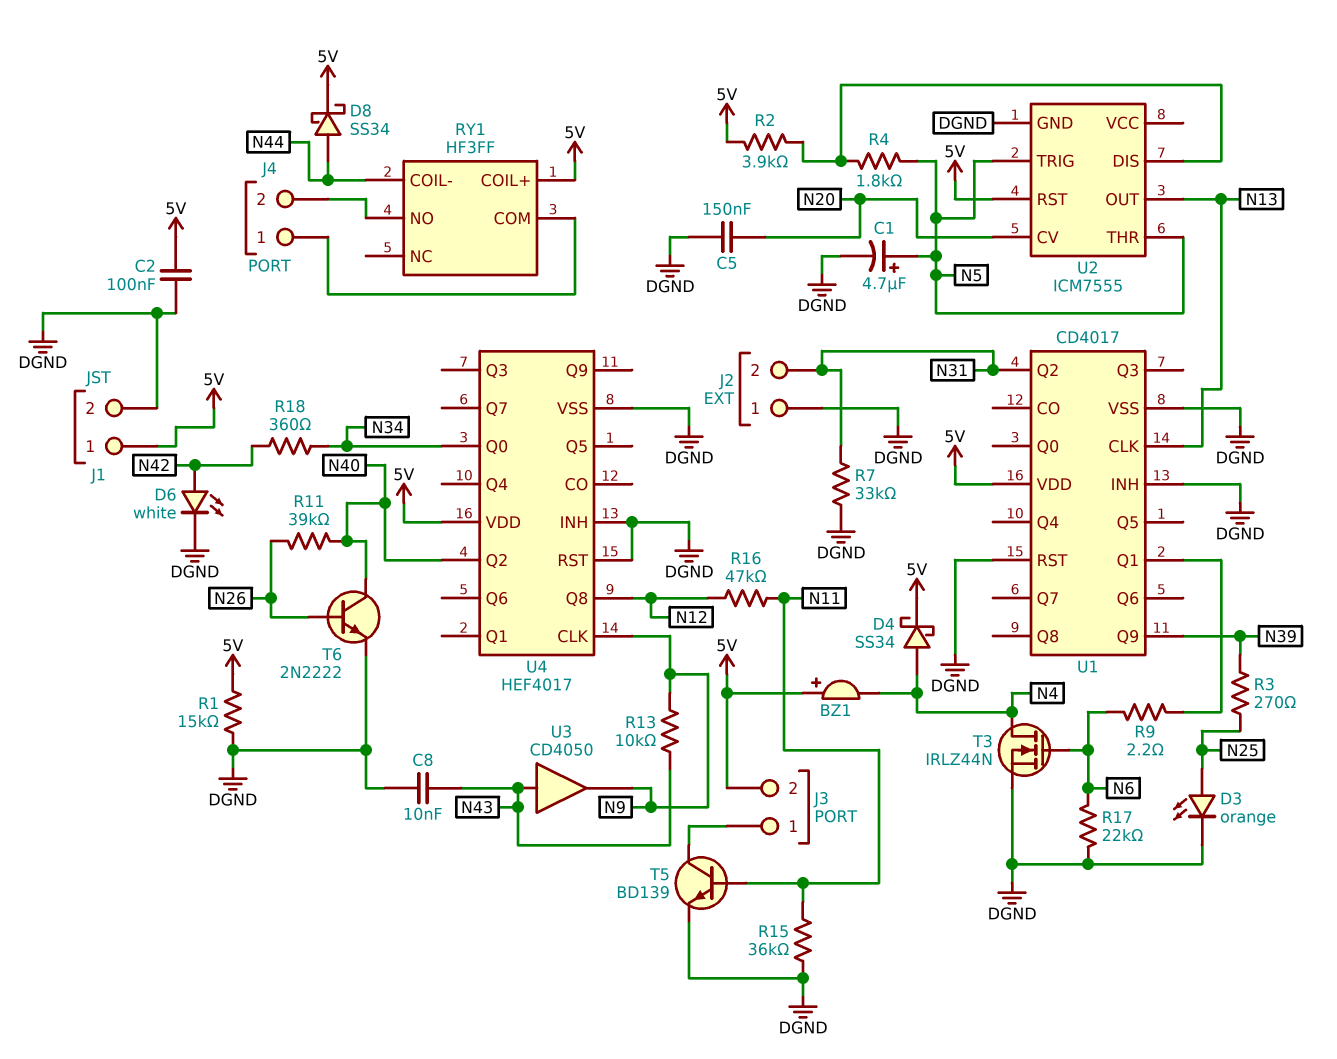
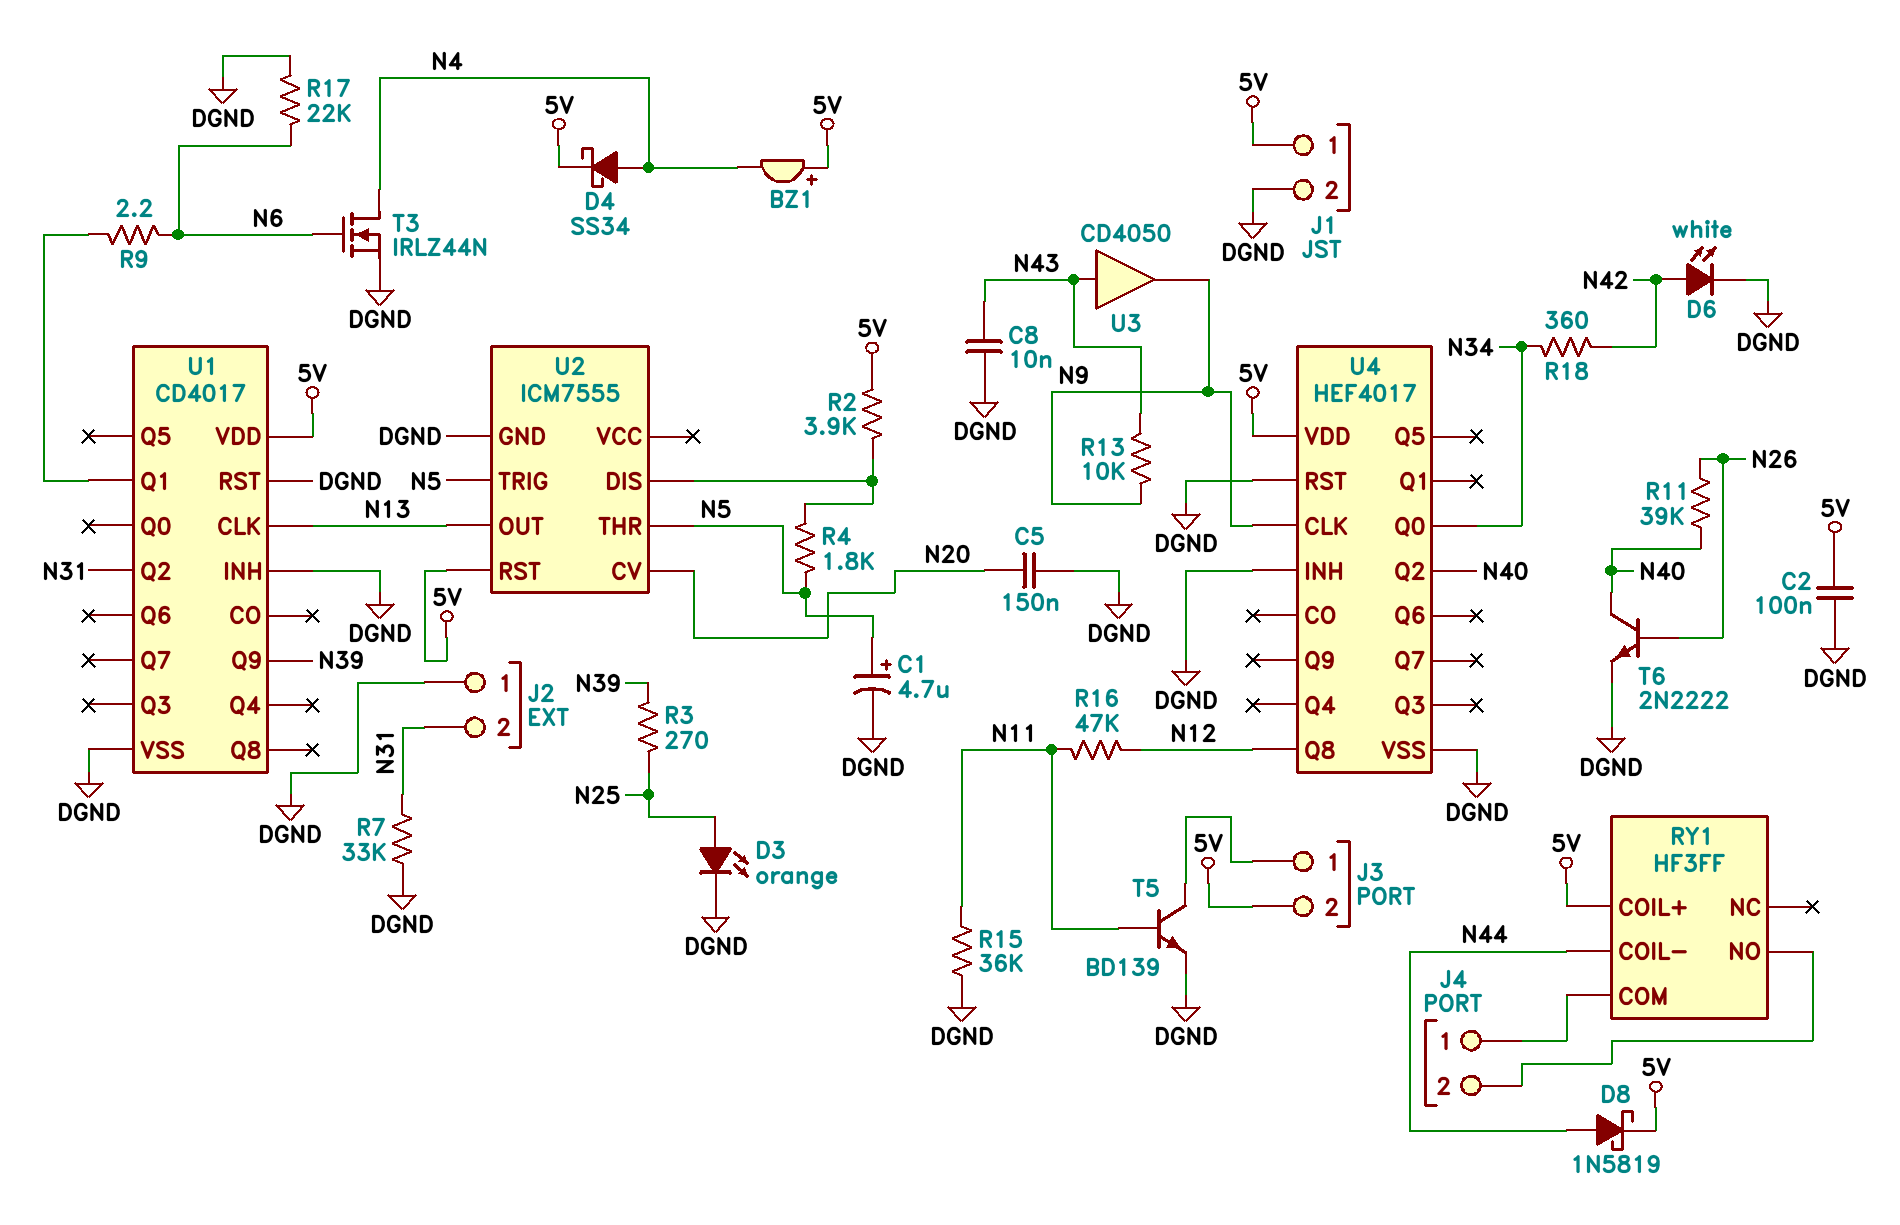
D8: schottky SS34 (A N44, K 5V) -> schottky 1N5819 (A N44, K 5V)
R1: 15k (5V, DGND) -> none

